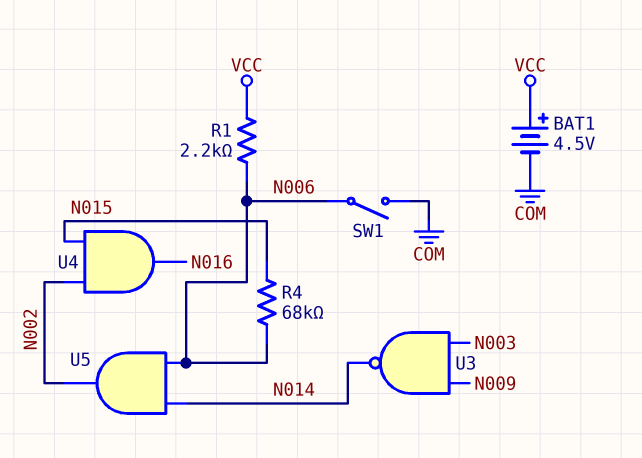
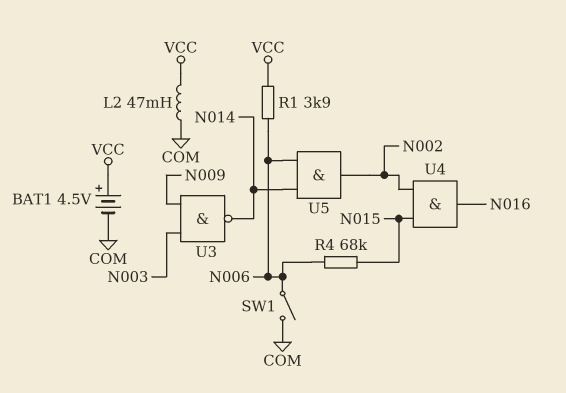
L2: none -> 47mH (COM, VCC)
R1: 2.2k (N006, VCC) -> 3.9k (N006, VCC)

